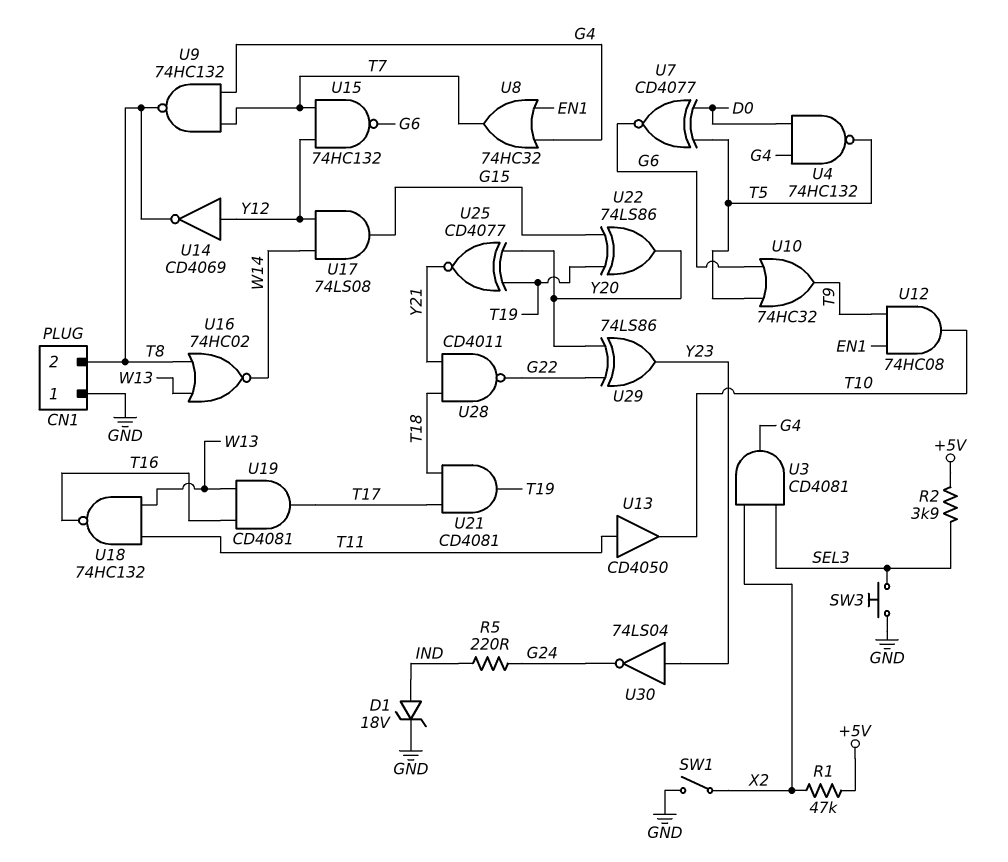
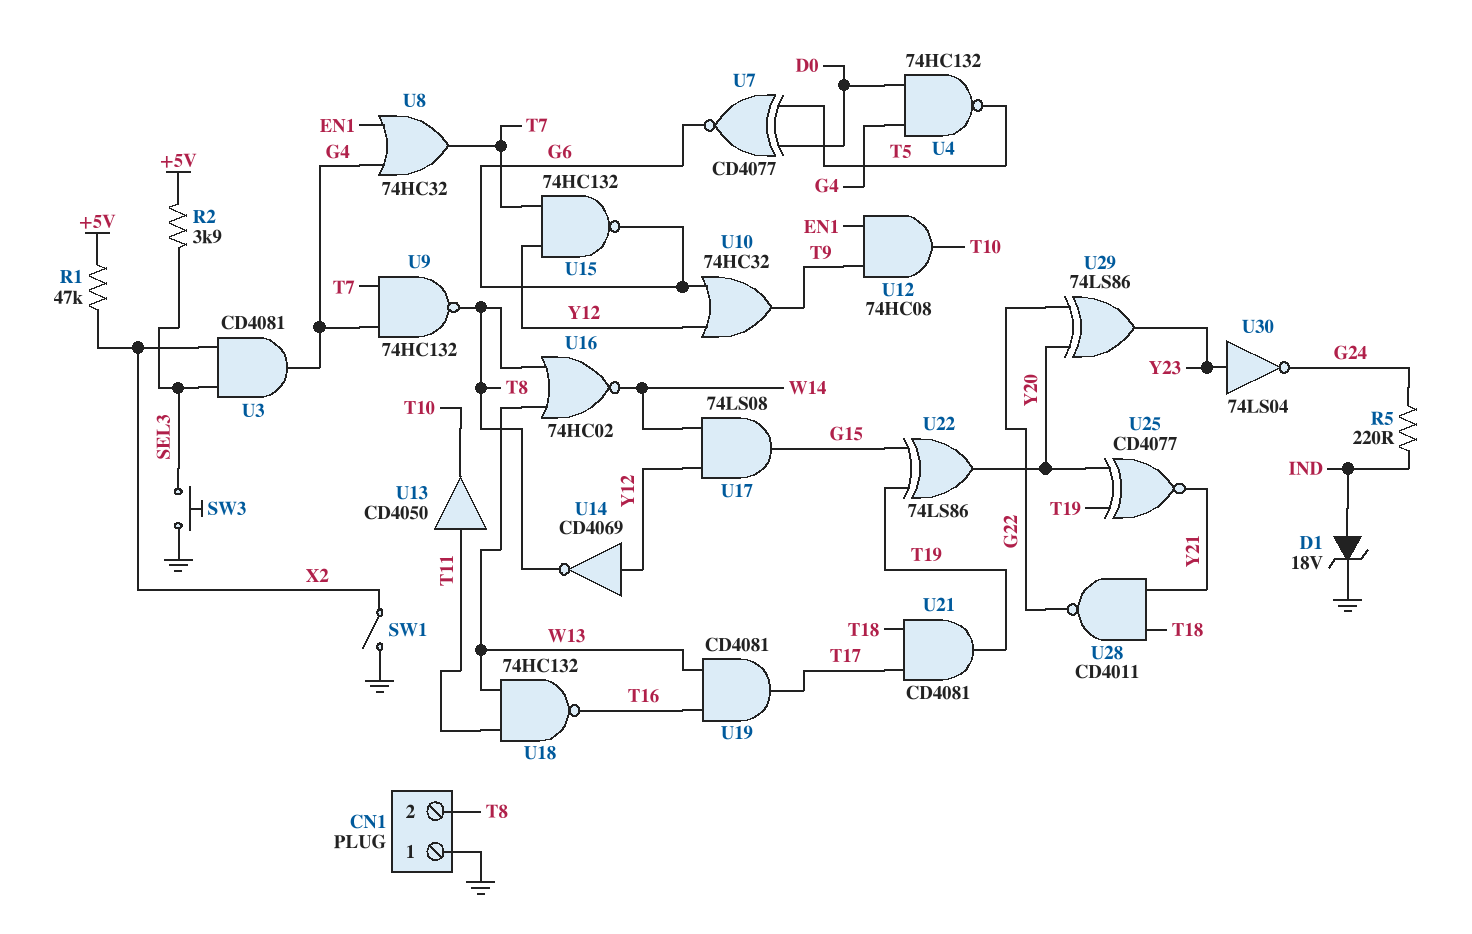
U10: OR 74HC32 (in G6, in T5, out T9) -> OR 74HC32 (in G6, in Y12, out T9)

